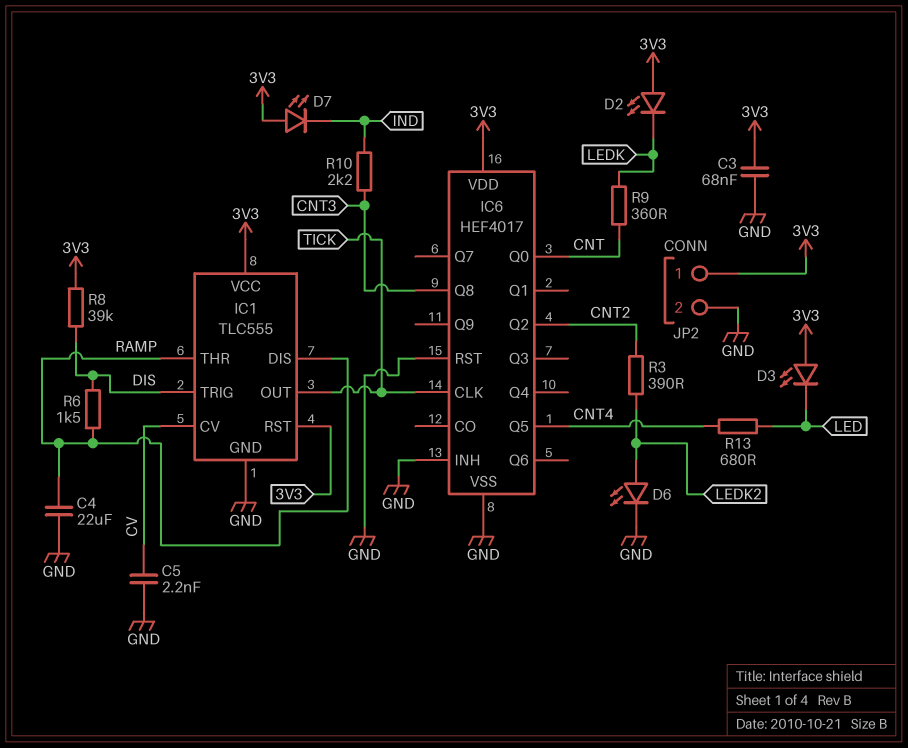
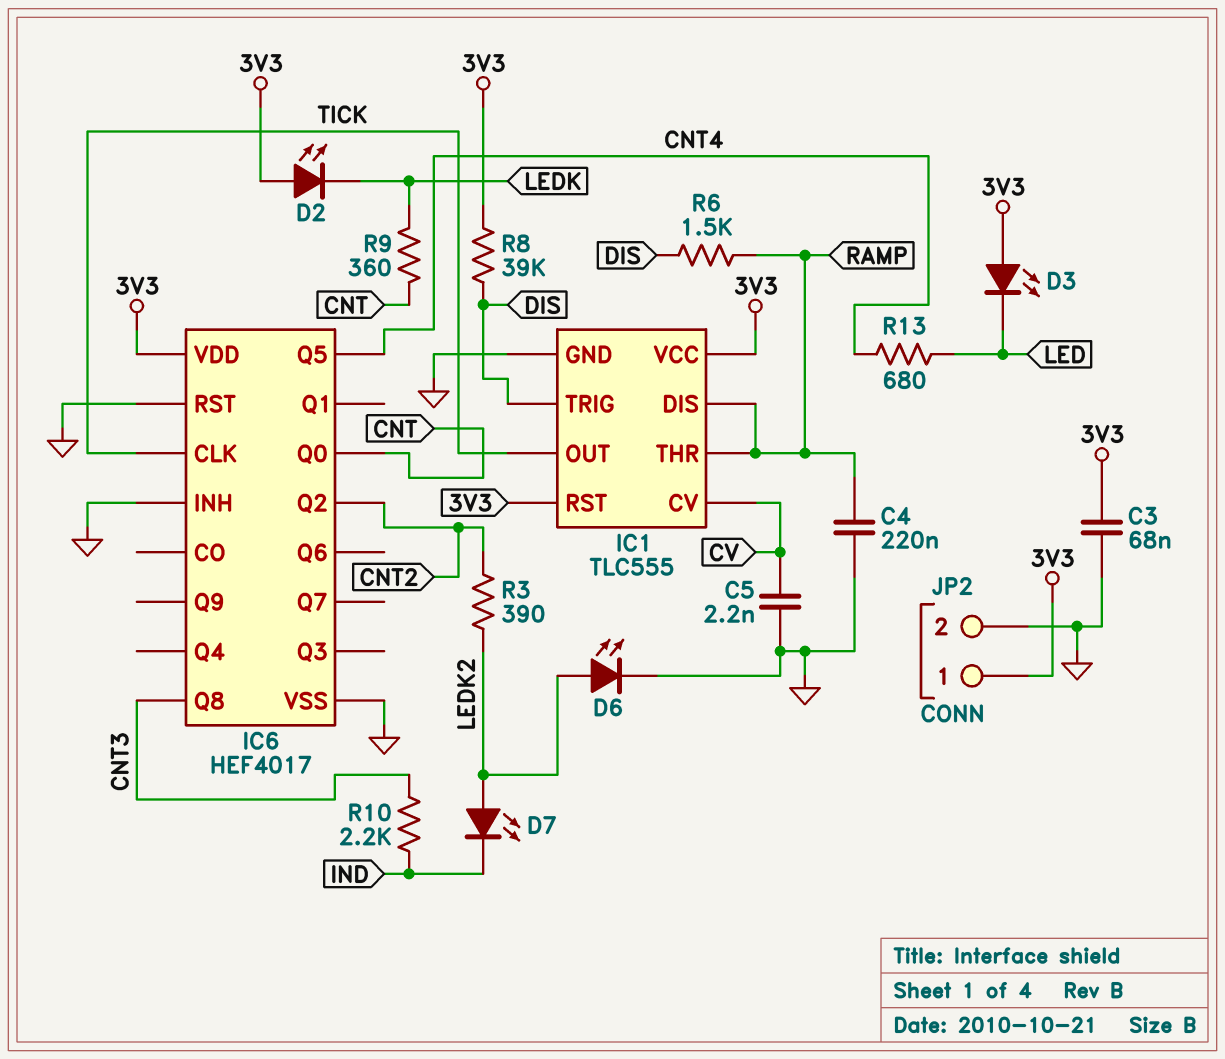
C4: 22uF (GND, RAMP) -> 220nF (GND, RAMP)
D7: LED (A 3V3, K IND) -> LED (A LEDK2, K IND)

